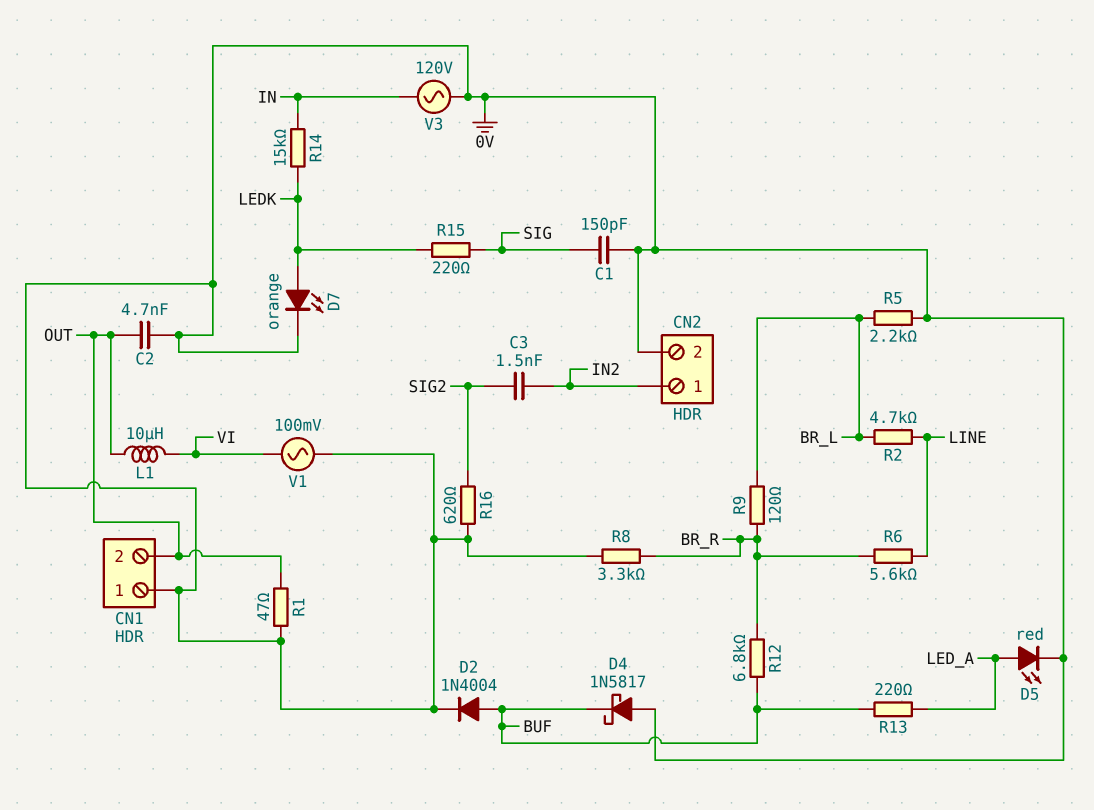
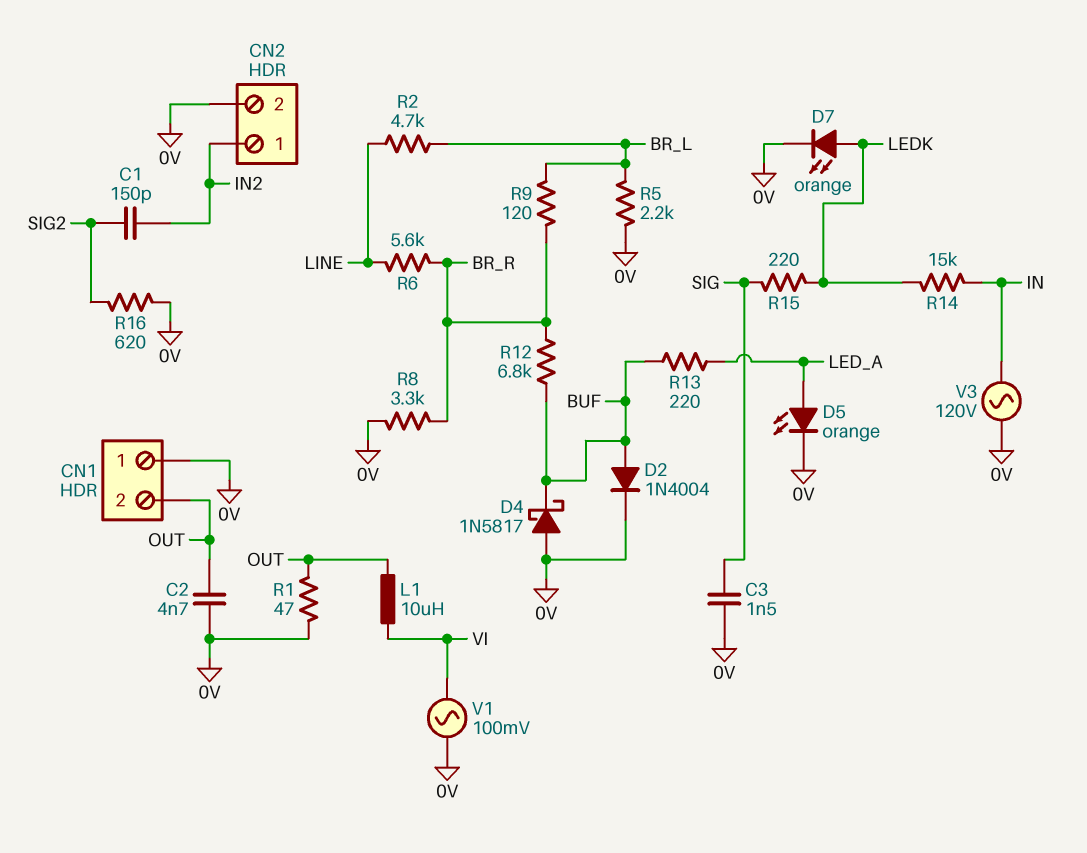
C1: 150pF (0V, SIG) -> 150pF (IN2, SIG2)
C3: 1.5nF (IN2, SIG2) -> 1.5nF (0V, SIG)
D5: LED red (A LED_A, K 0V) -> LED orange (A LED_A, K 0V)

